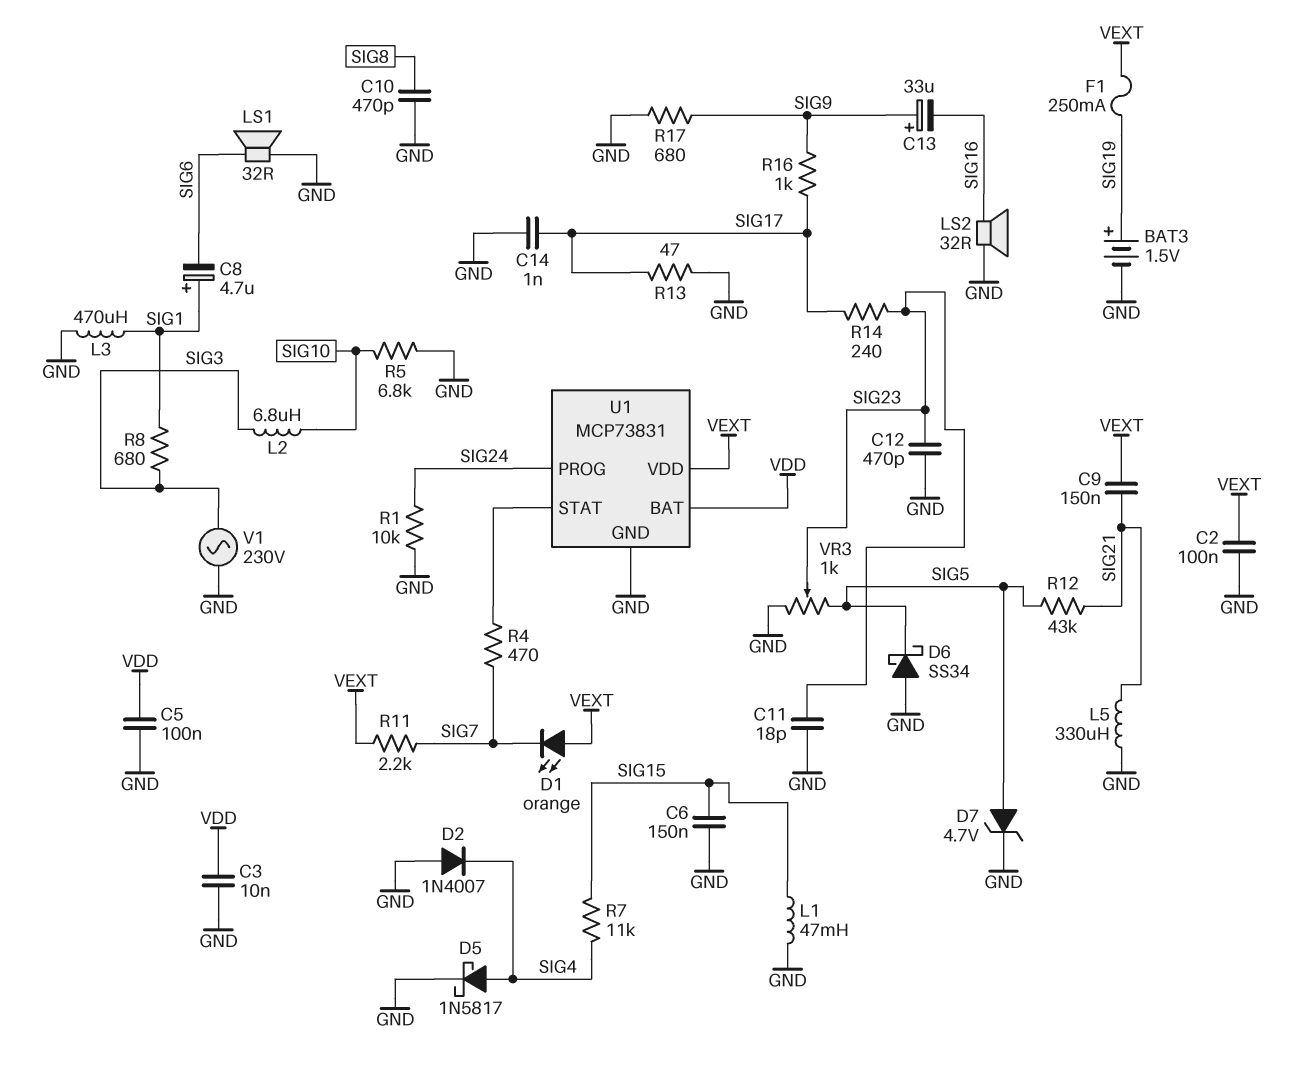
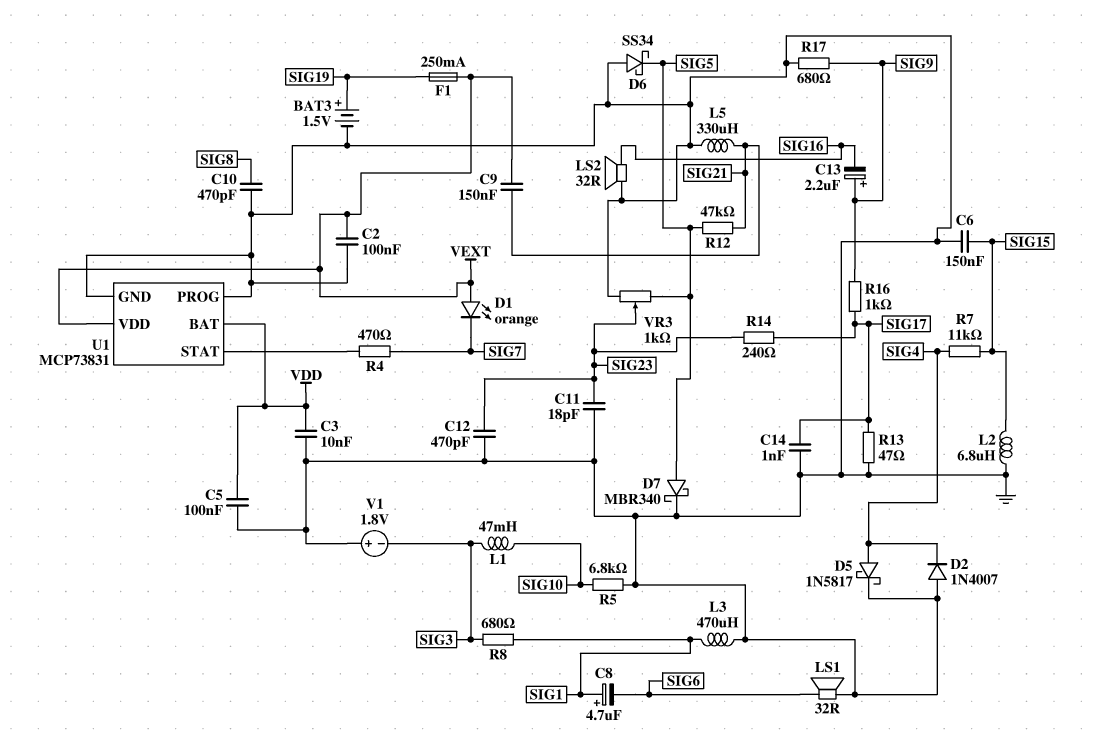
C13: 33uF (plus SIG9, minus SIG16) -> 2.2uF (plus SIG9, minus SIG16)
D7: zener 4.7V (A SIG5, K GND) -> schottky MBR340 (A SIG5, K GND)
L1: 47mH (GND, SIG15) -> 47mH (SIG3, SIG10)
L2: 6.8uH (SIG3, SIG10) -> 6.8uH (GND, SIG15)
R1: 10k (GND, SIG24) -> none
R11: 2.2k (SIG7, VEXT) -> none
R12: 43k (SIG5, SIG21) -> 47k (SIG5, SIG21)
U1 pin PROG: SIG24 -> GND
V1: AC 230V (GND, SIG3) -> 1.8V (plus GND, minus SIG3)

